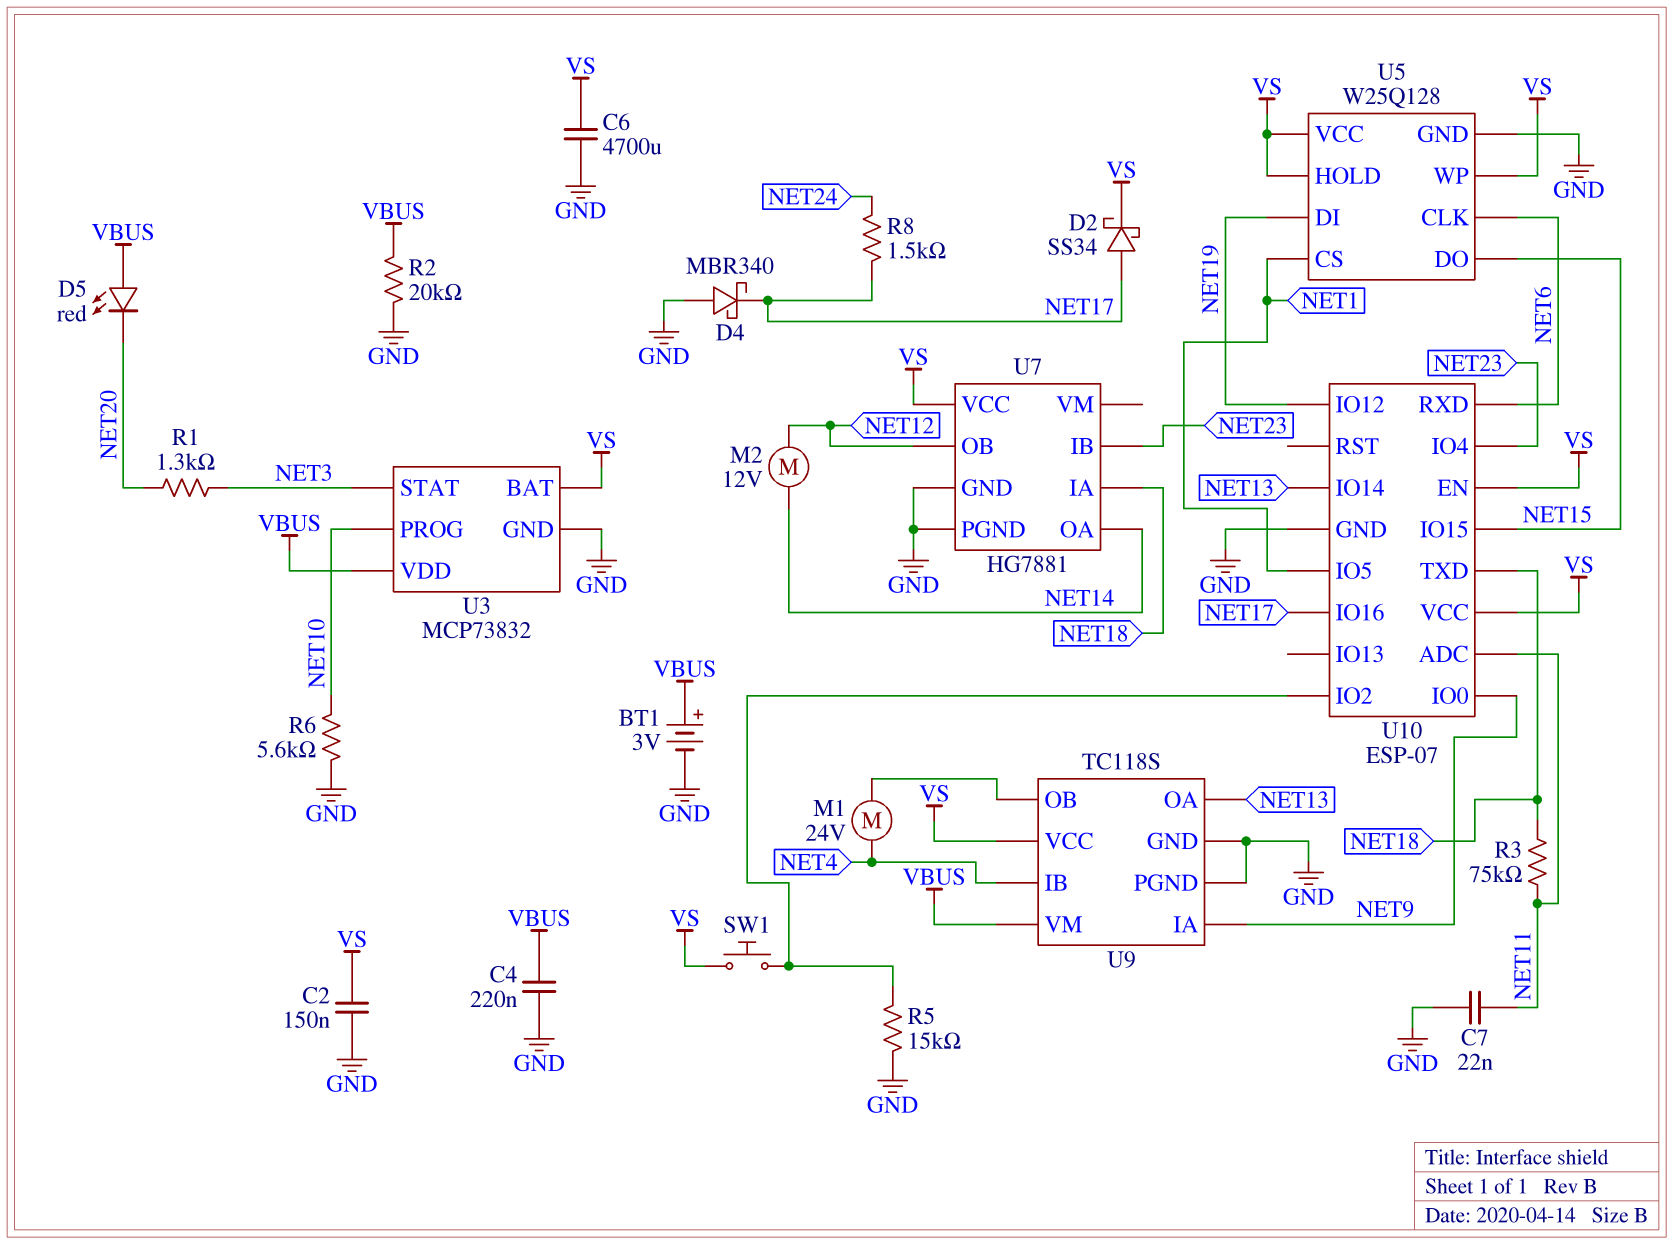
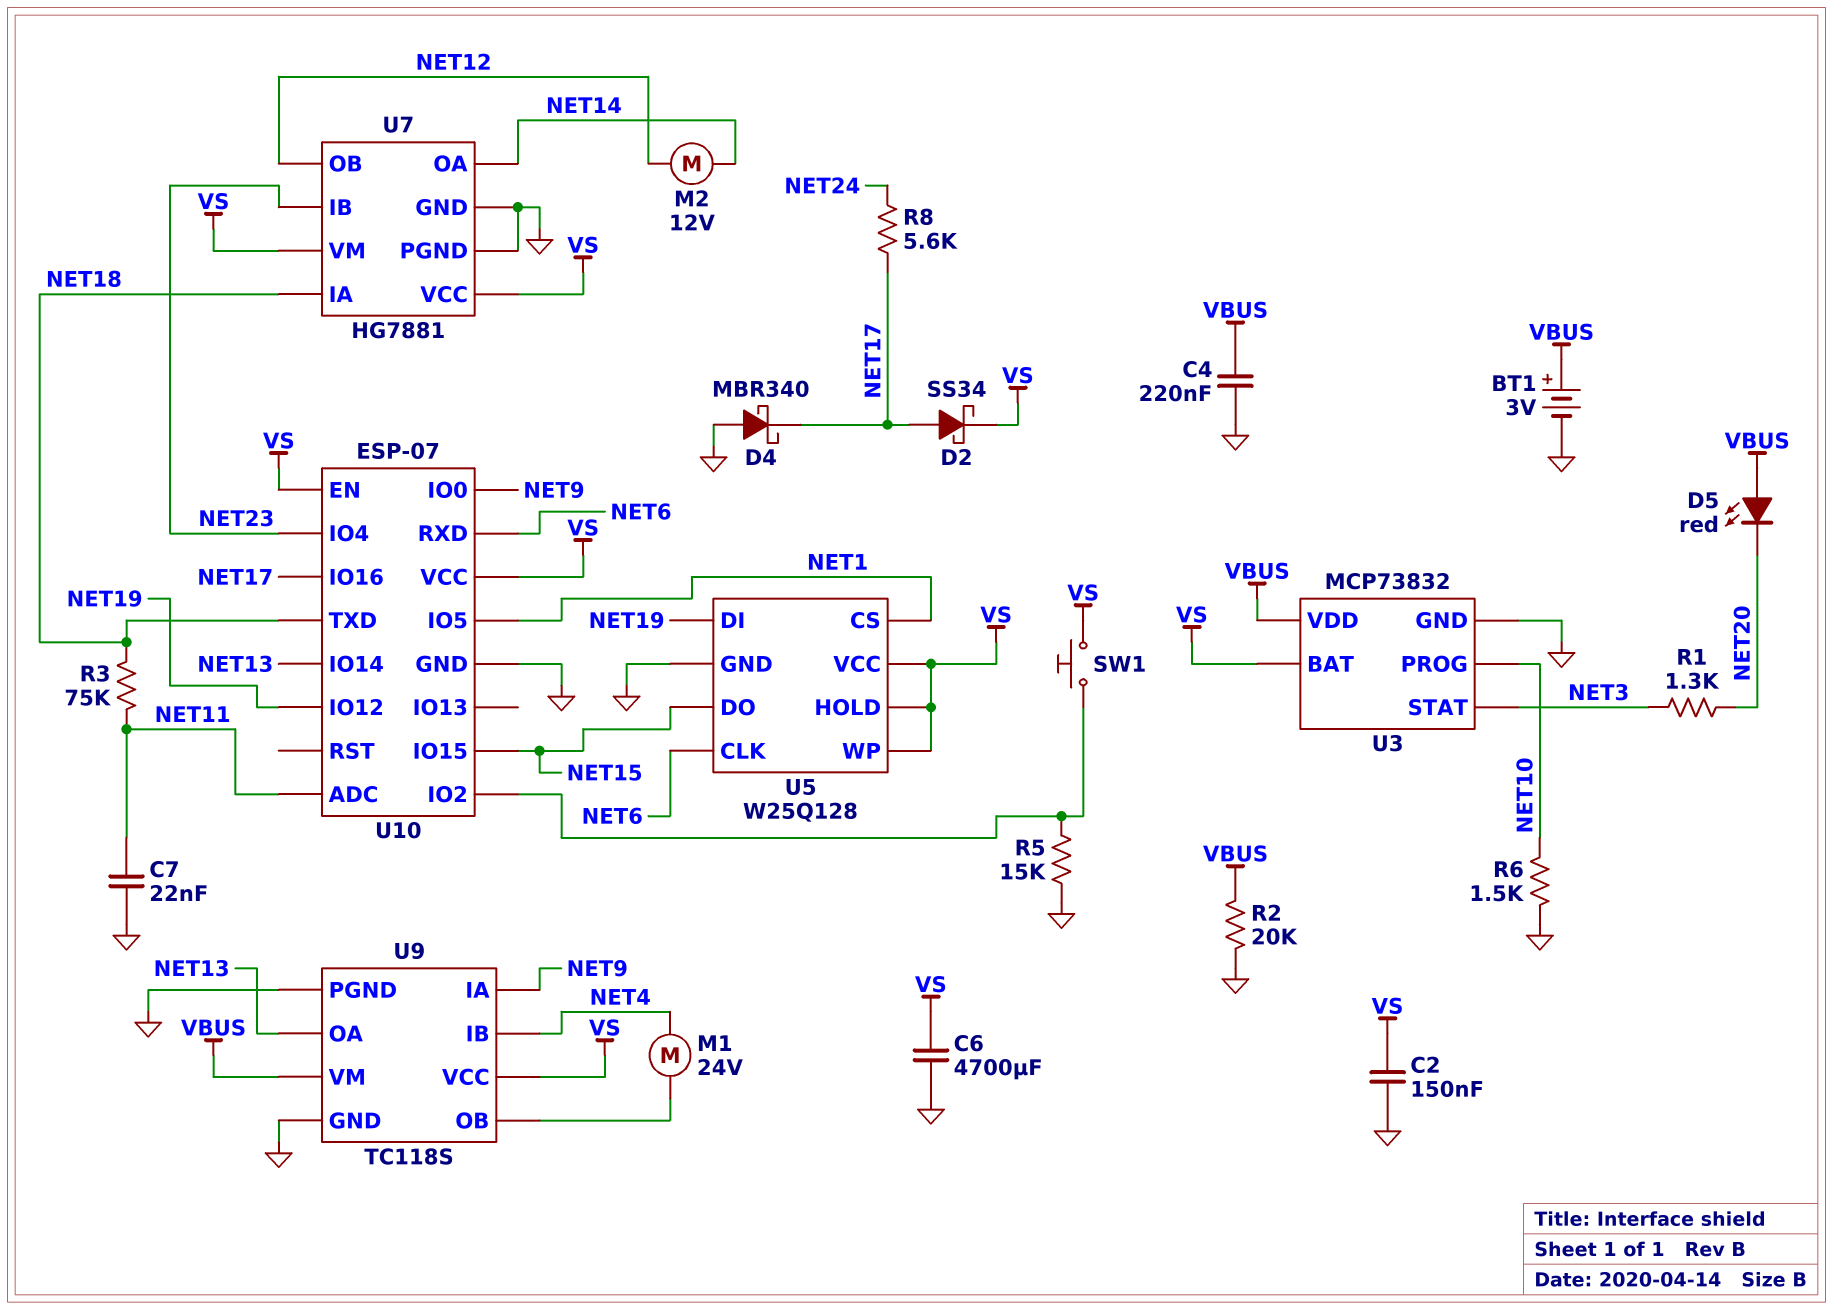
R6: 5.6k (GND, NET10) -> 1.5k (GND, NET10)
R8: 1.5k (NET17, NET24) -> 5.6k (NET17, NET24)
U7 pin VM: none -> VS

